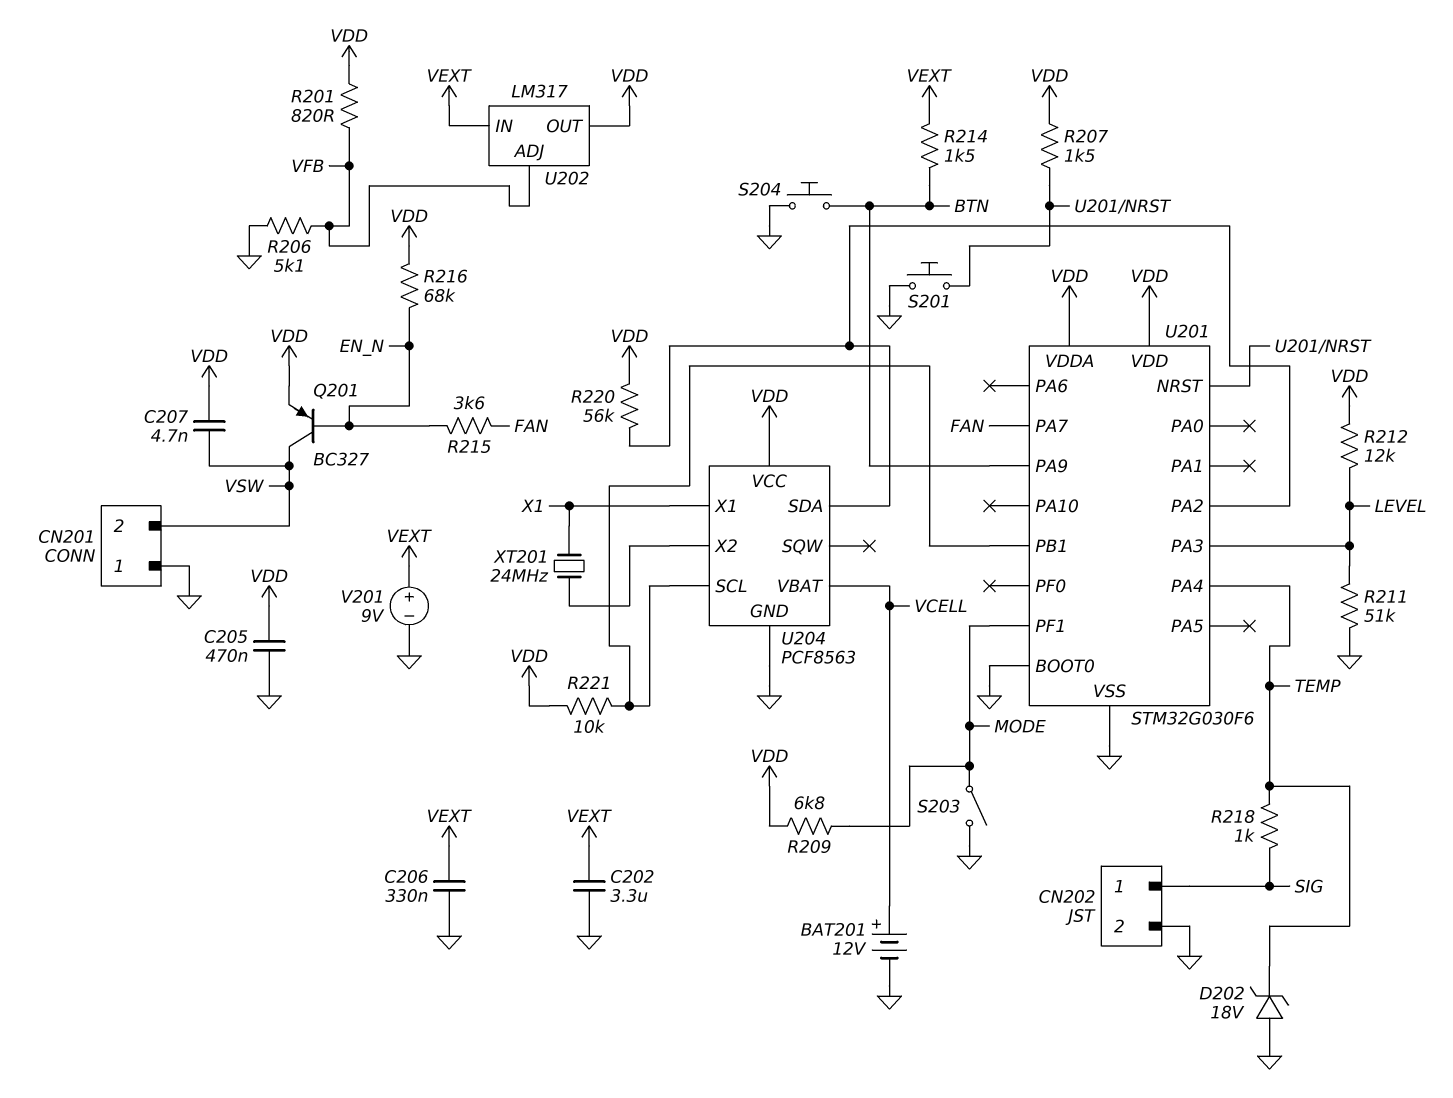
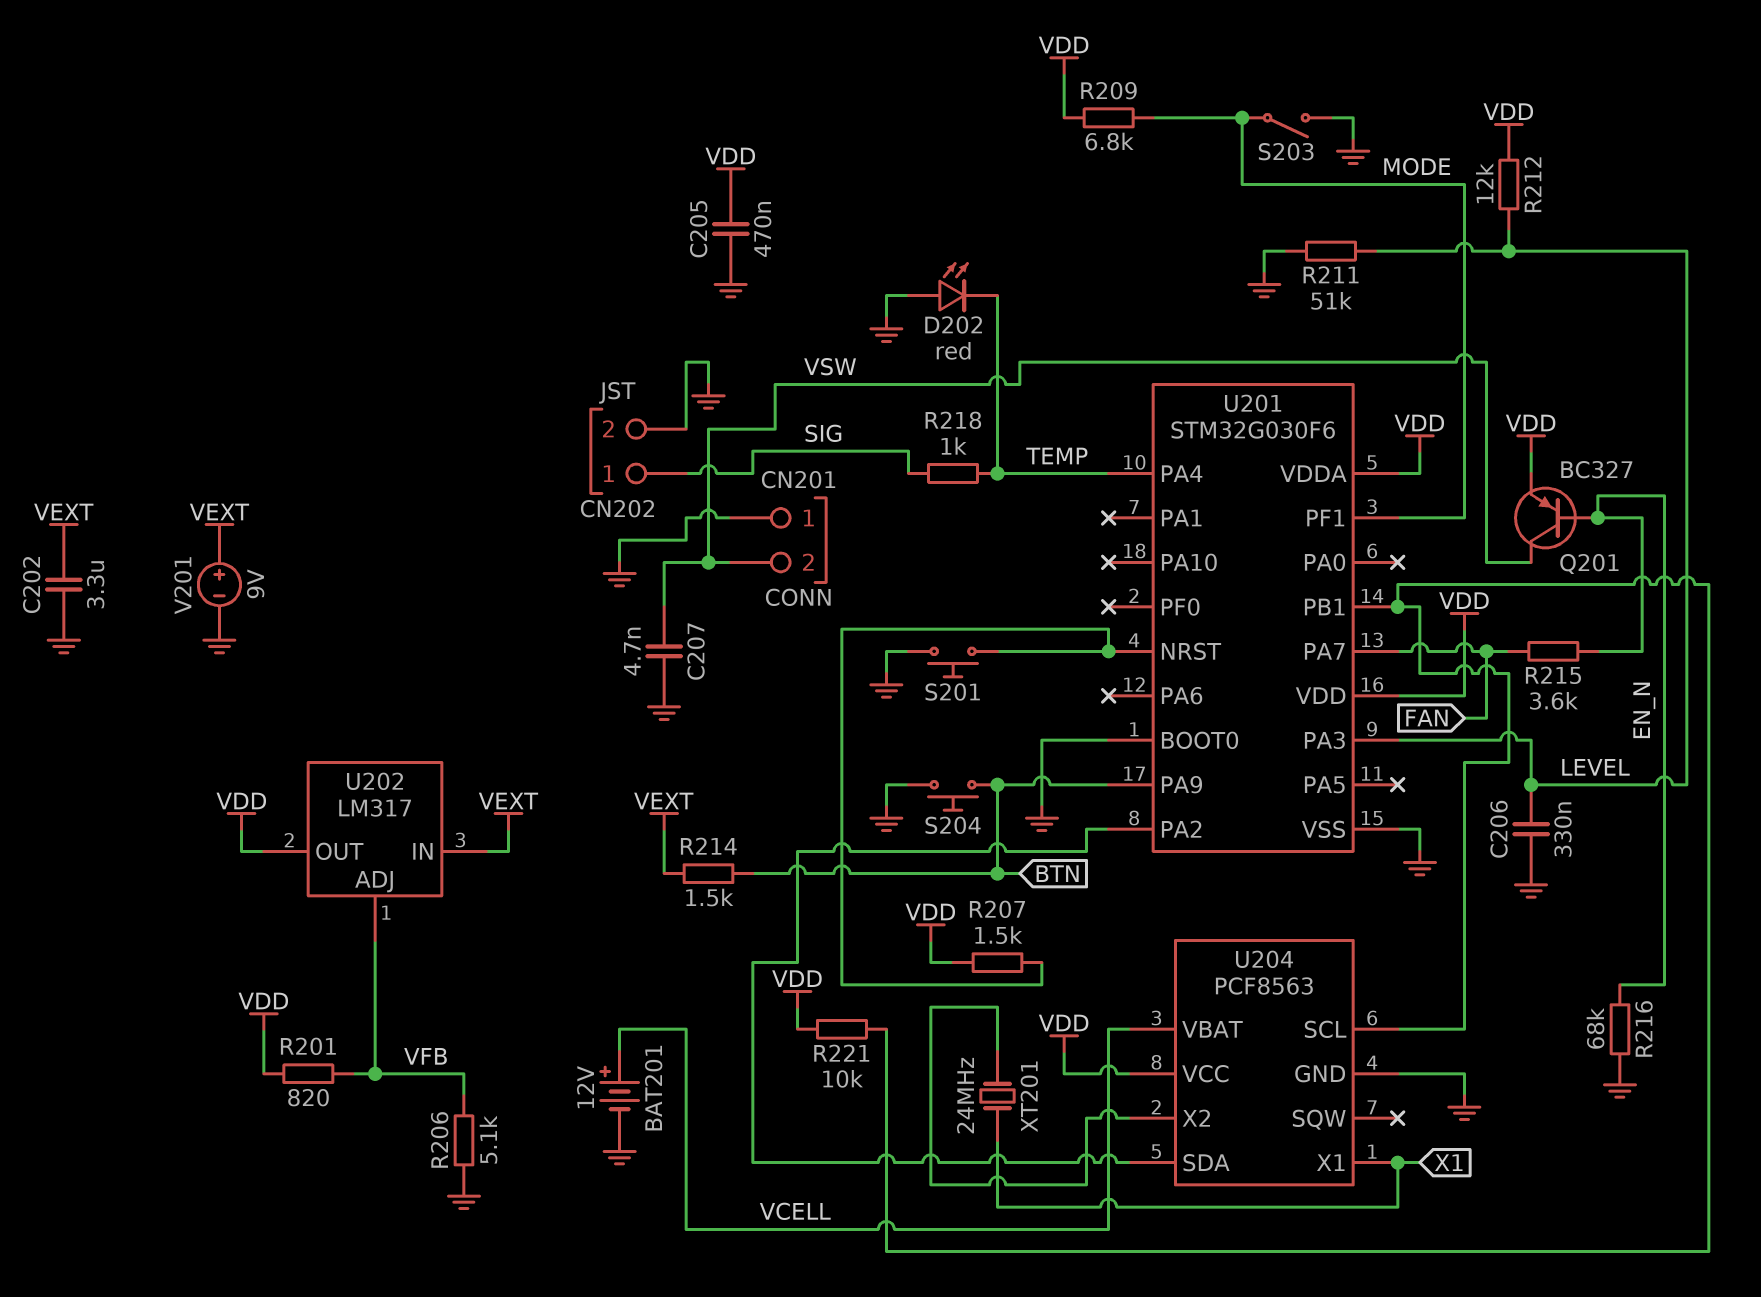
C206: 330nF (GND, VEXT) -> 330nF (GND, LEVEL)
C207: 4.7nF (VDD, VSW) -> 4.7nF (GND, VSW)
D202: zener 18V (A GND, K TEMP) -> LED red (A GND, K TEMP)
R216: 68k (EN_N, VDD) -> 68k (EN_N, GND)
R220: 56k (U201/PA2, VDD) -> none

